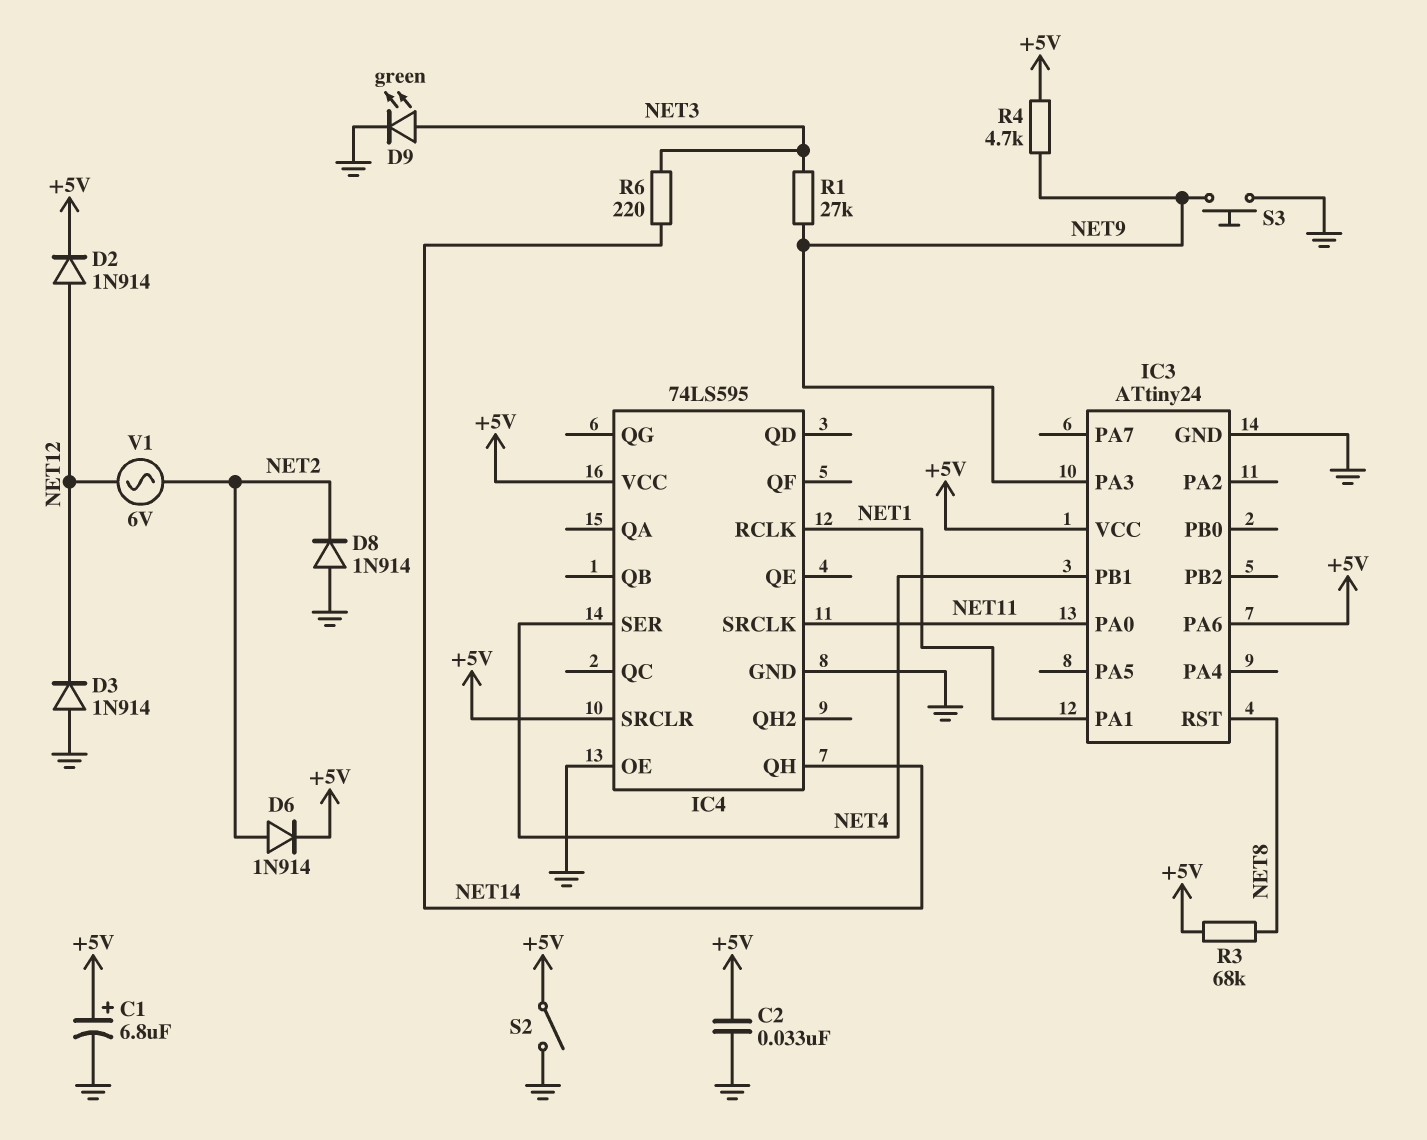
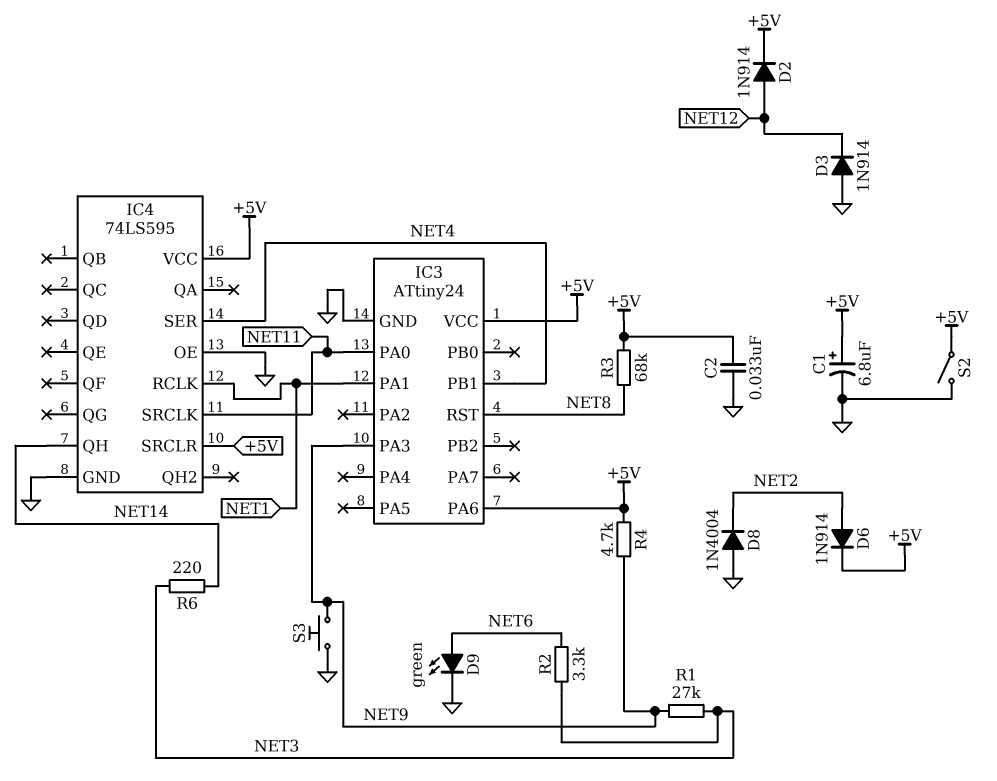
D8: diode 1N914 (A GND, K NET2) -> diode 1N4004 (A GND, K NET2)
D9: LED green (A NET3, K GND) -> LED green (A NET6, K GND)
R2: none -> 3.3k (NET3, NET6)
V1: AC 6V (NET2, NET12) -> none

